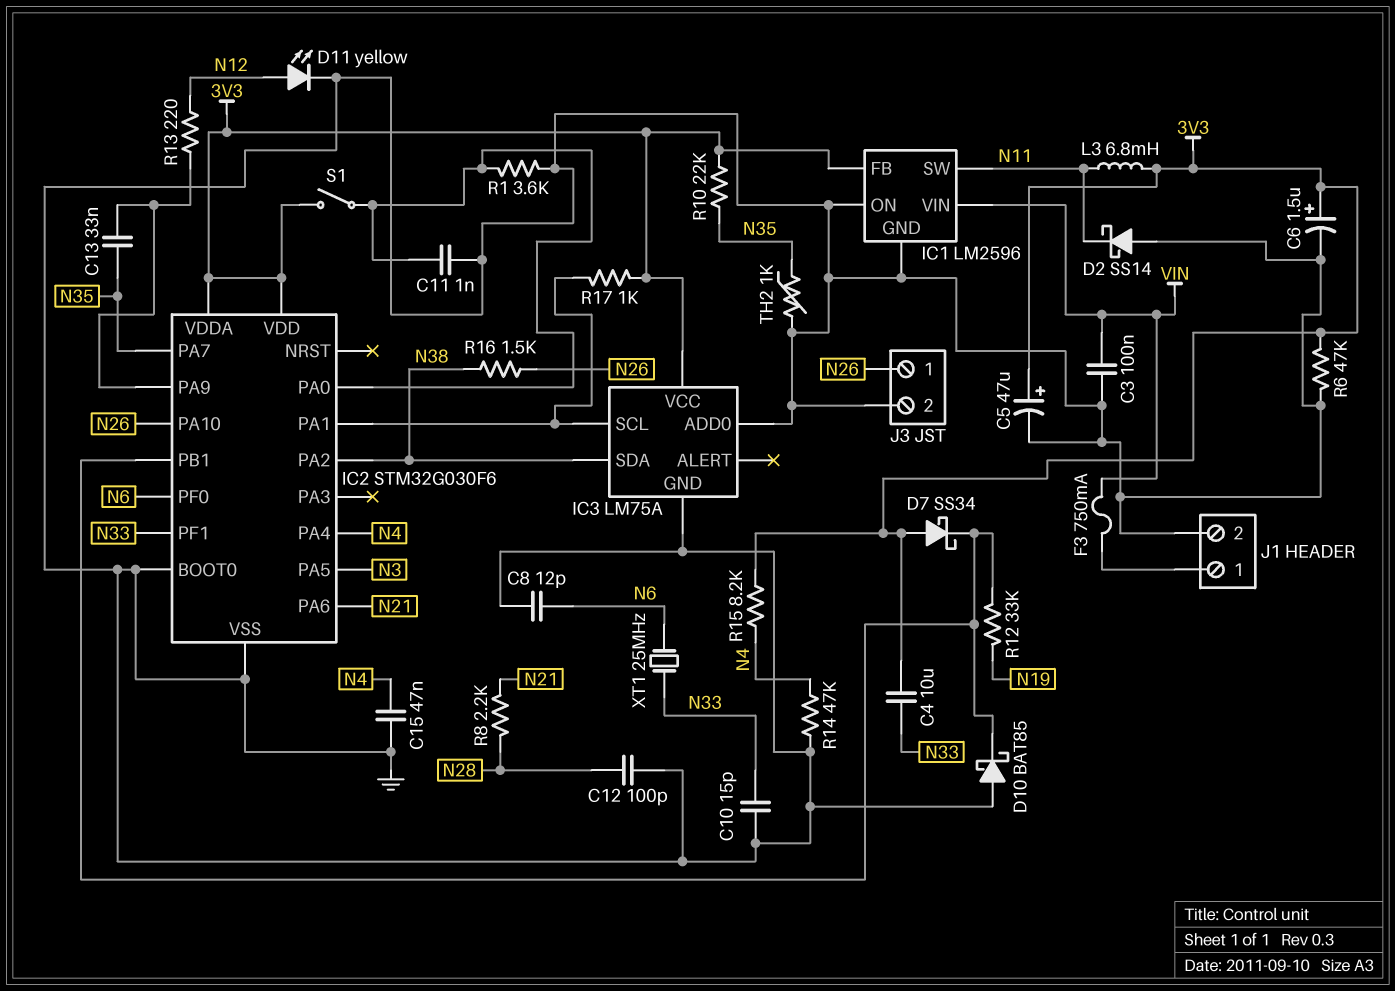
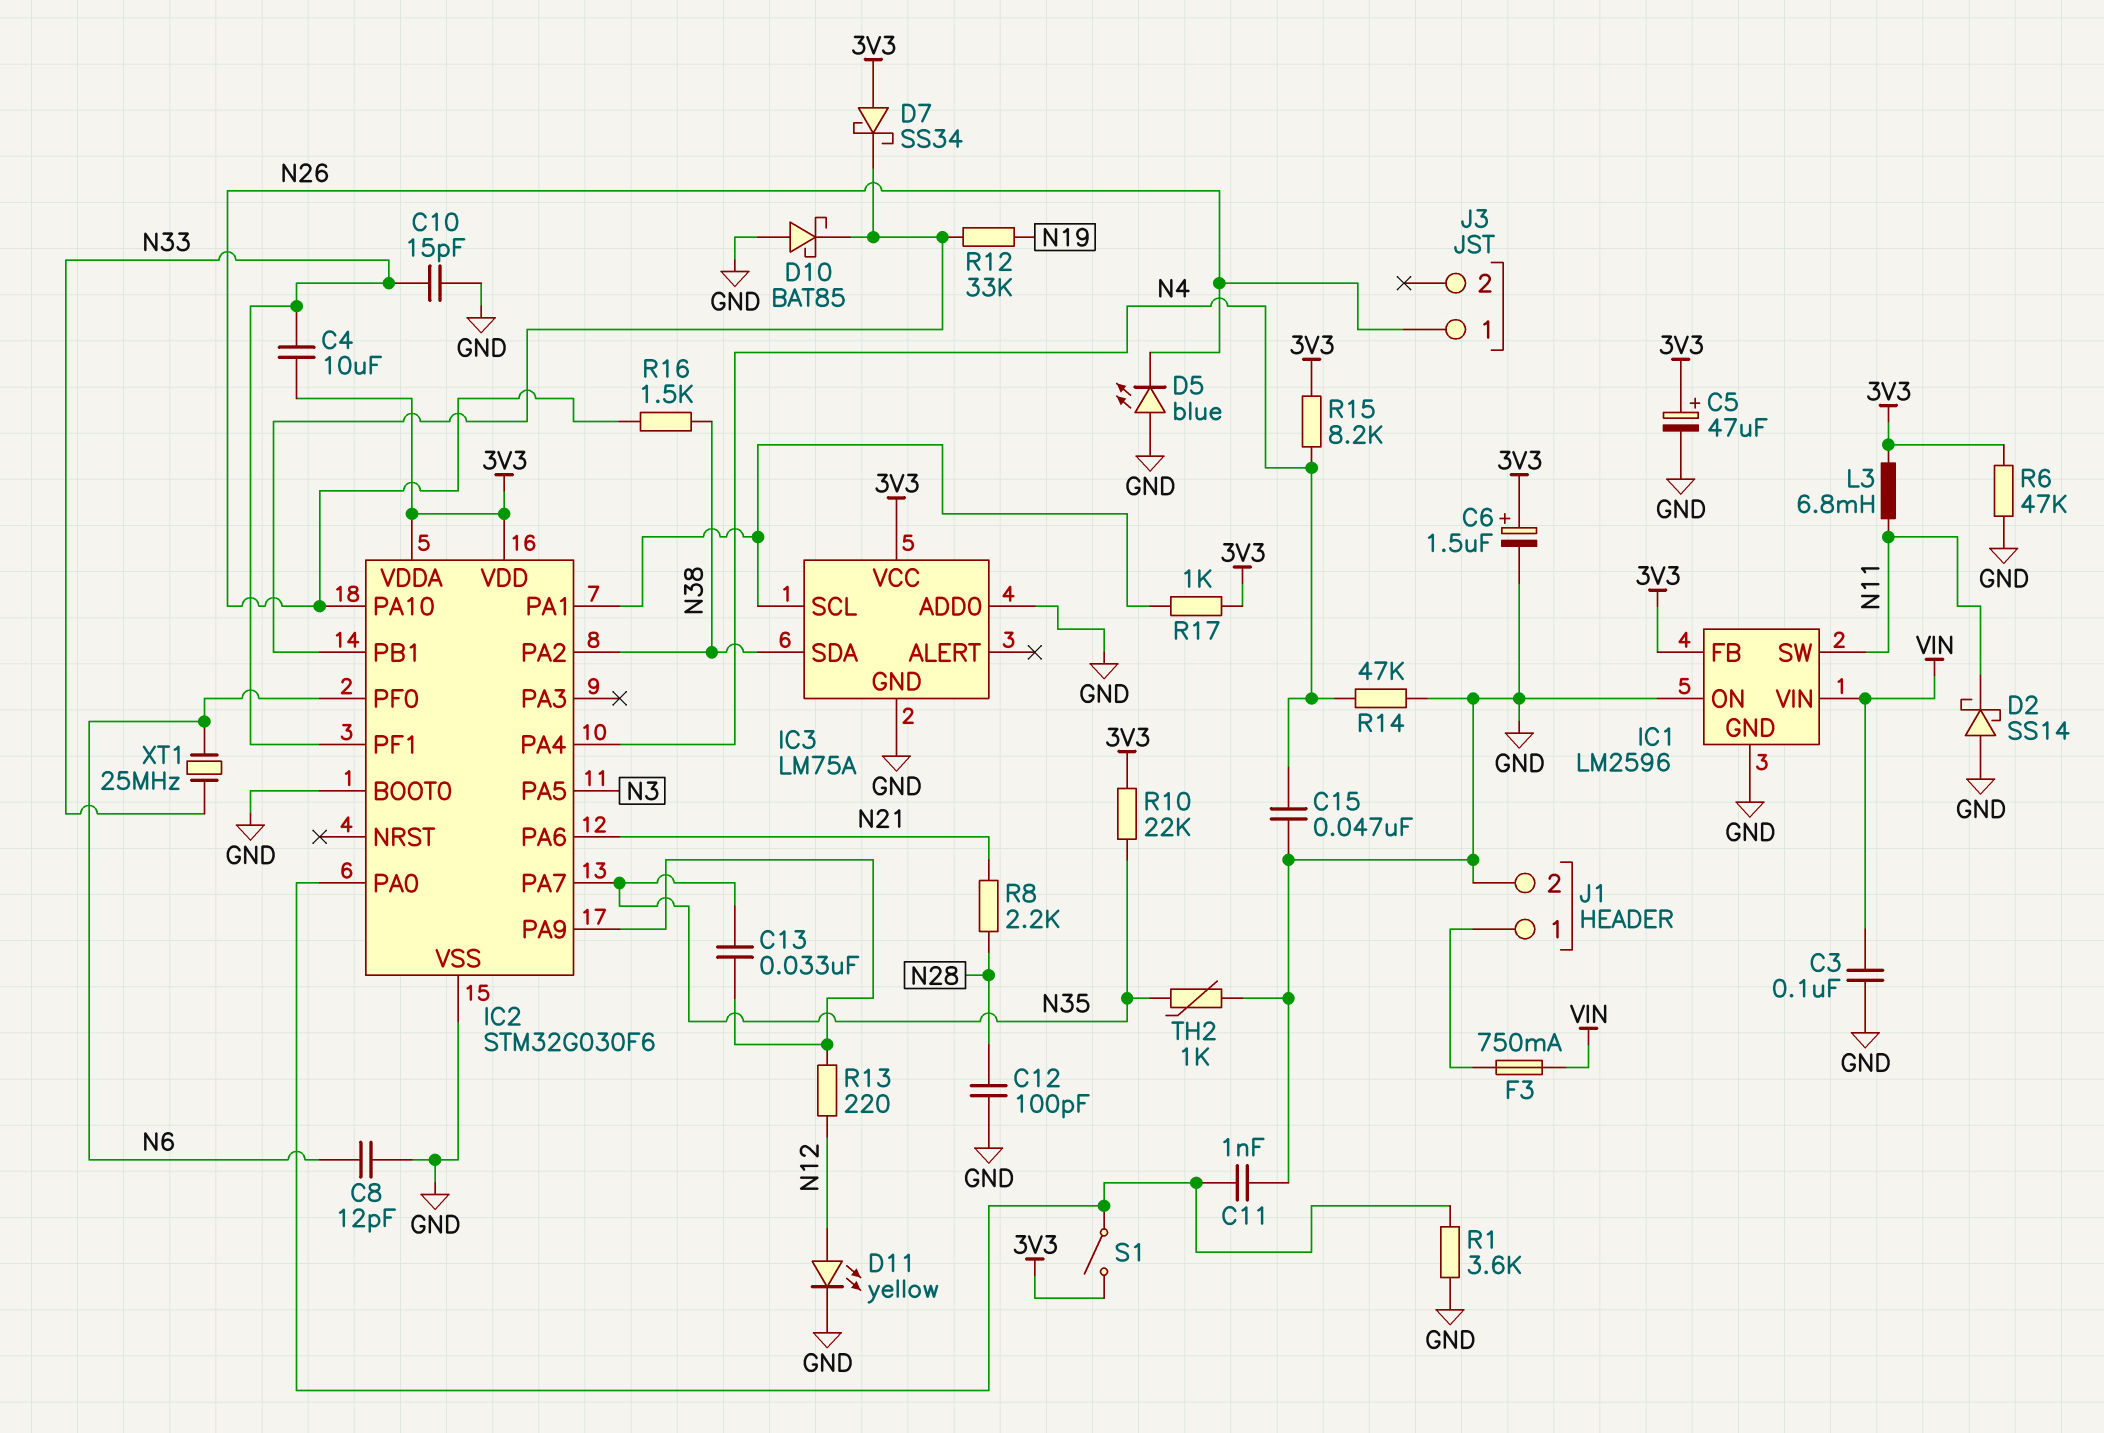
D5: none -> LED blue (A GND, K N26)
J3 pin 2: GND -> none

